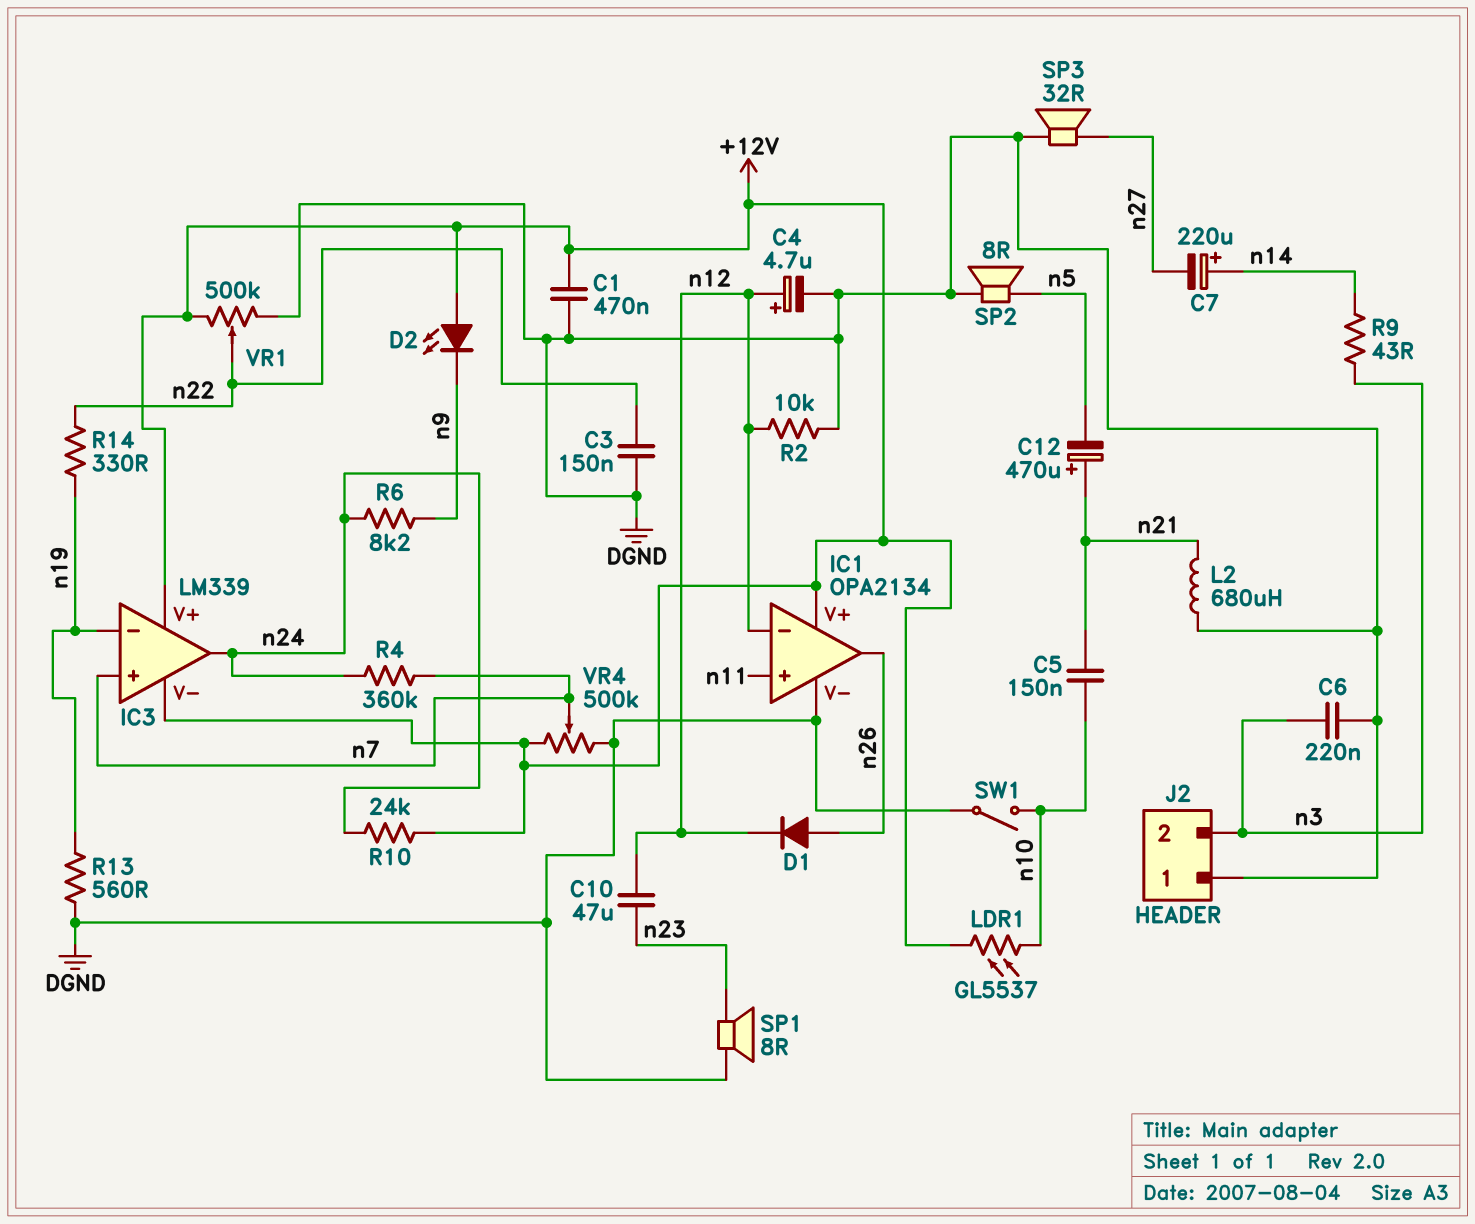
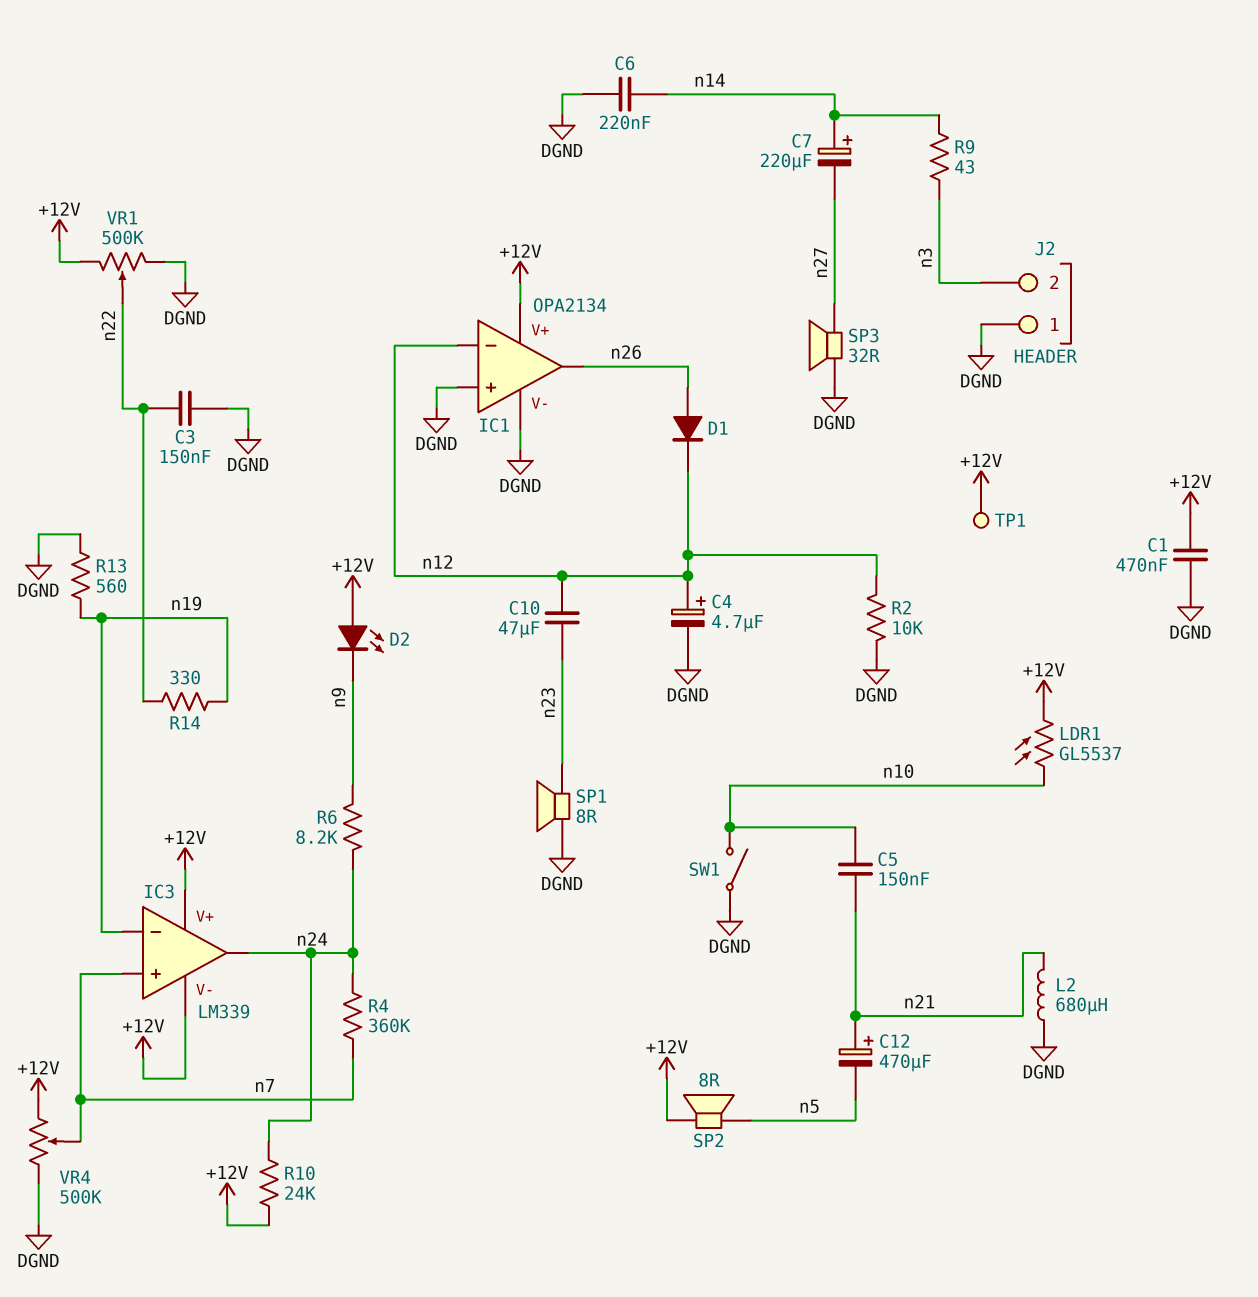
C6: 220nF (DGND, n3) -> 220nF (DGND, n14)
IC1 pin in+: n11 -> DGND
SP2: speaker 8R (DGND, n5) -> speaker 8R (+12V, n5)
TP1: none -> test point (+12V)

